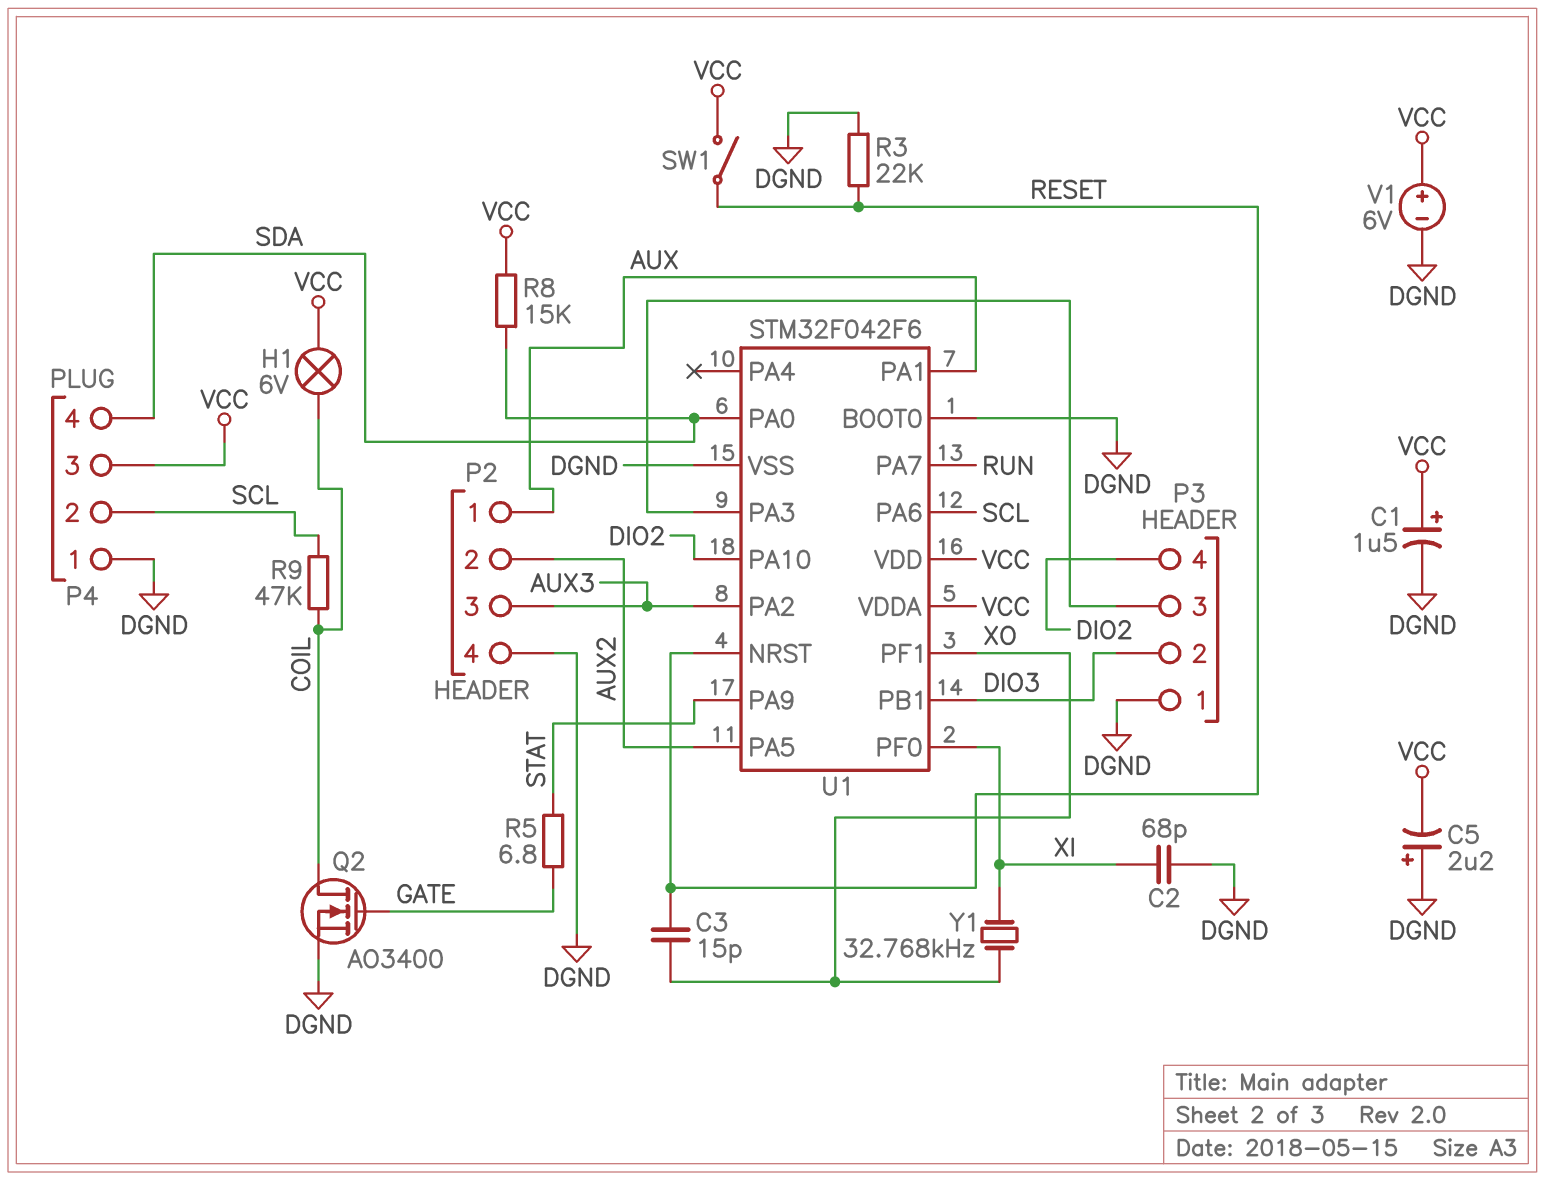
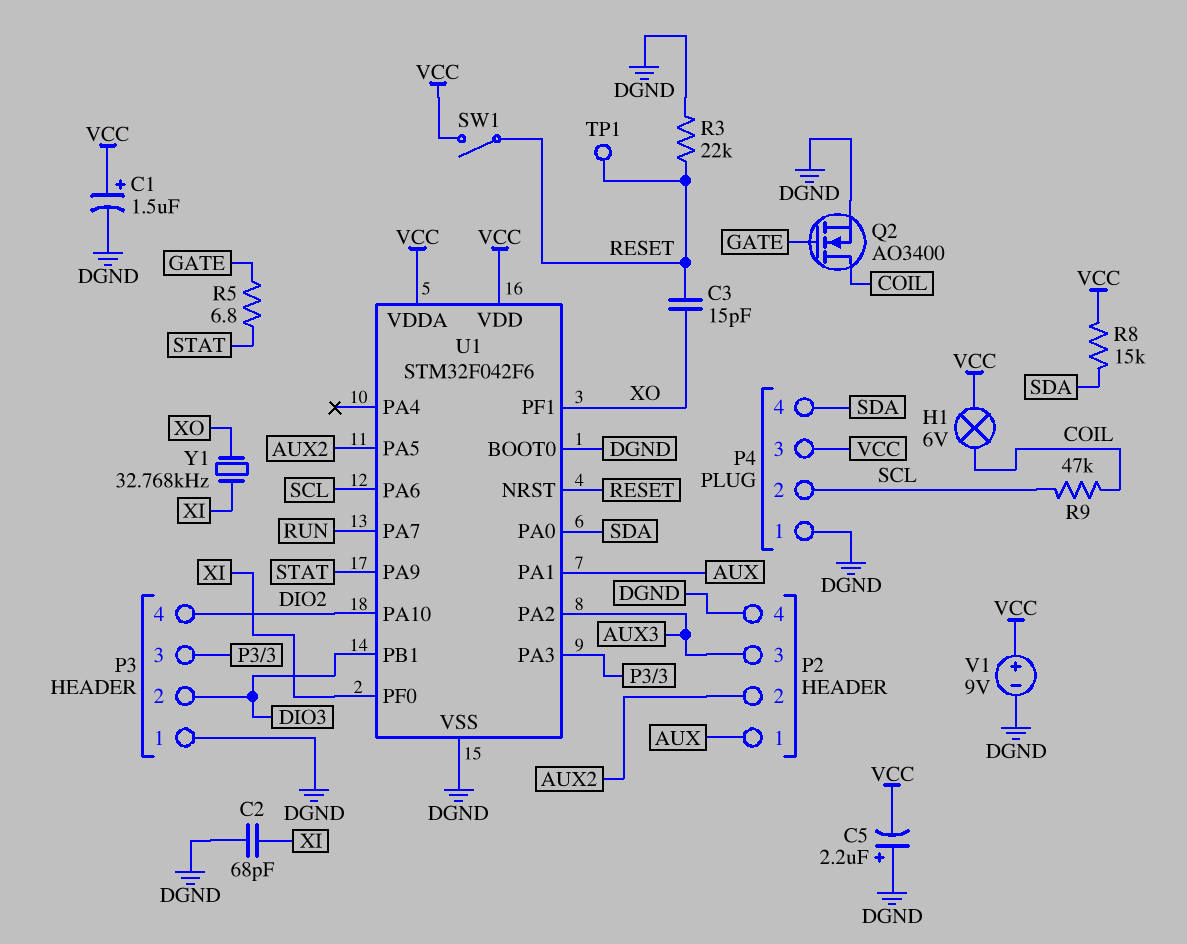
TP1: none -> test point (RESET)
V1: 6V (plus VCC, minus DGND) -> 9V (plus VCC, minus DGND)

